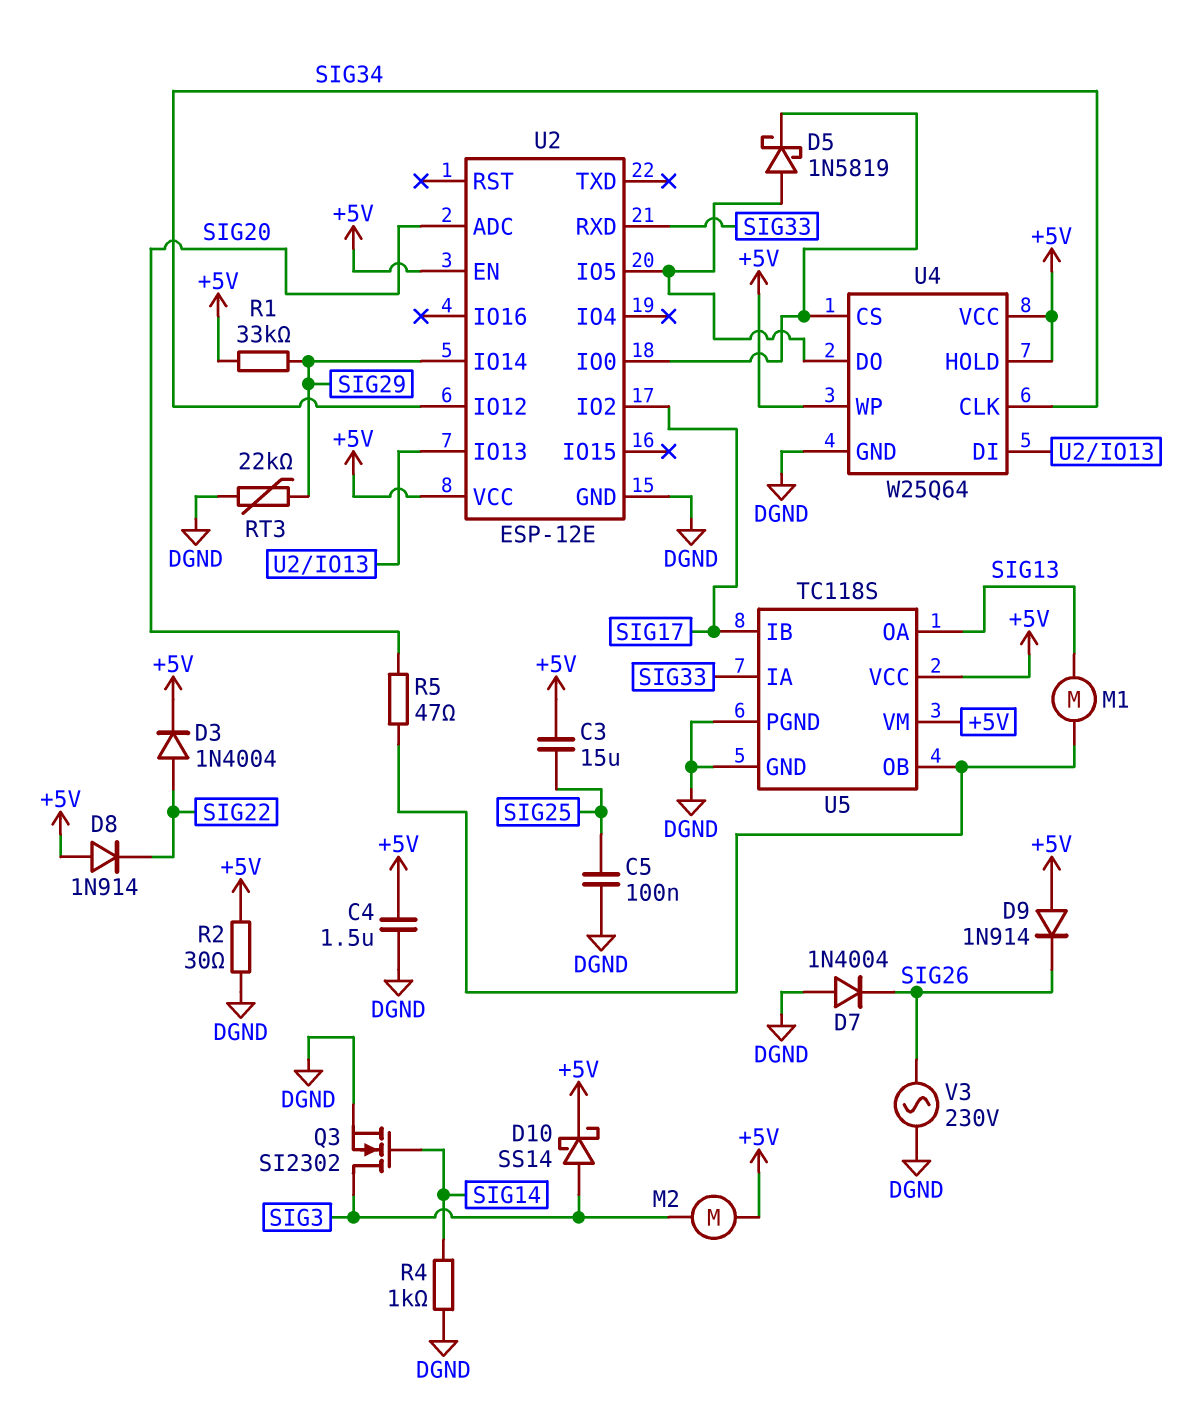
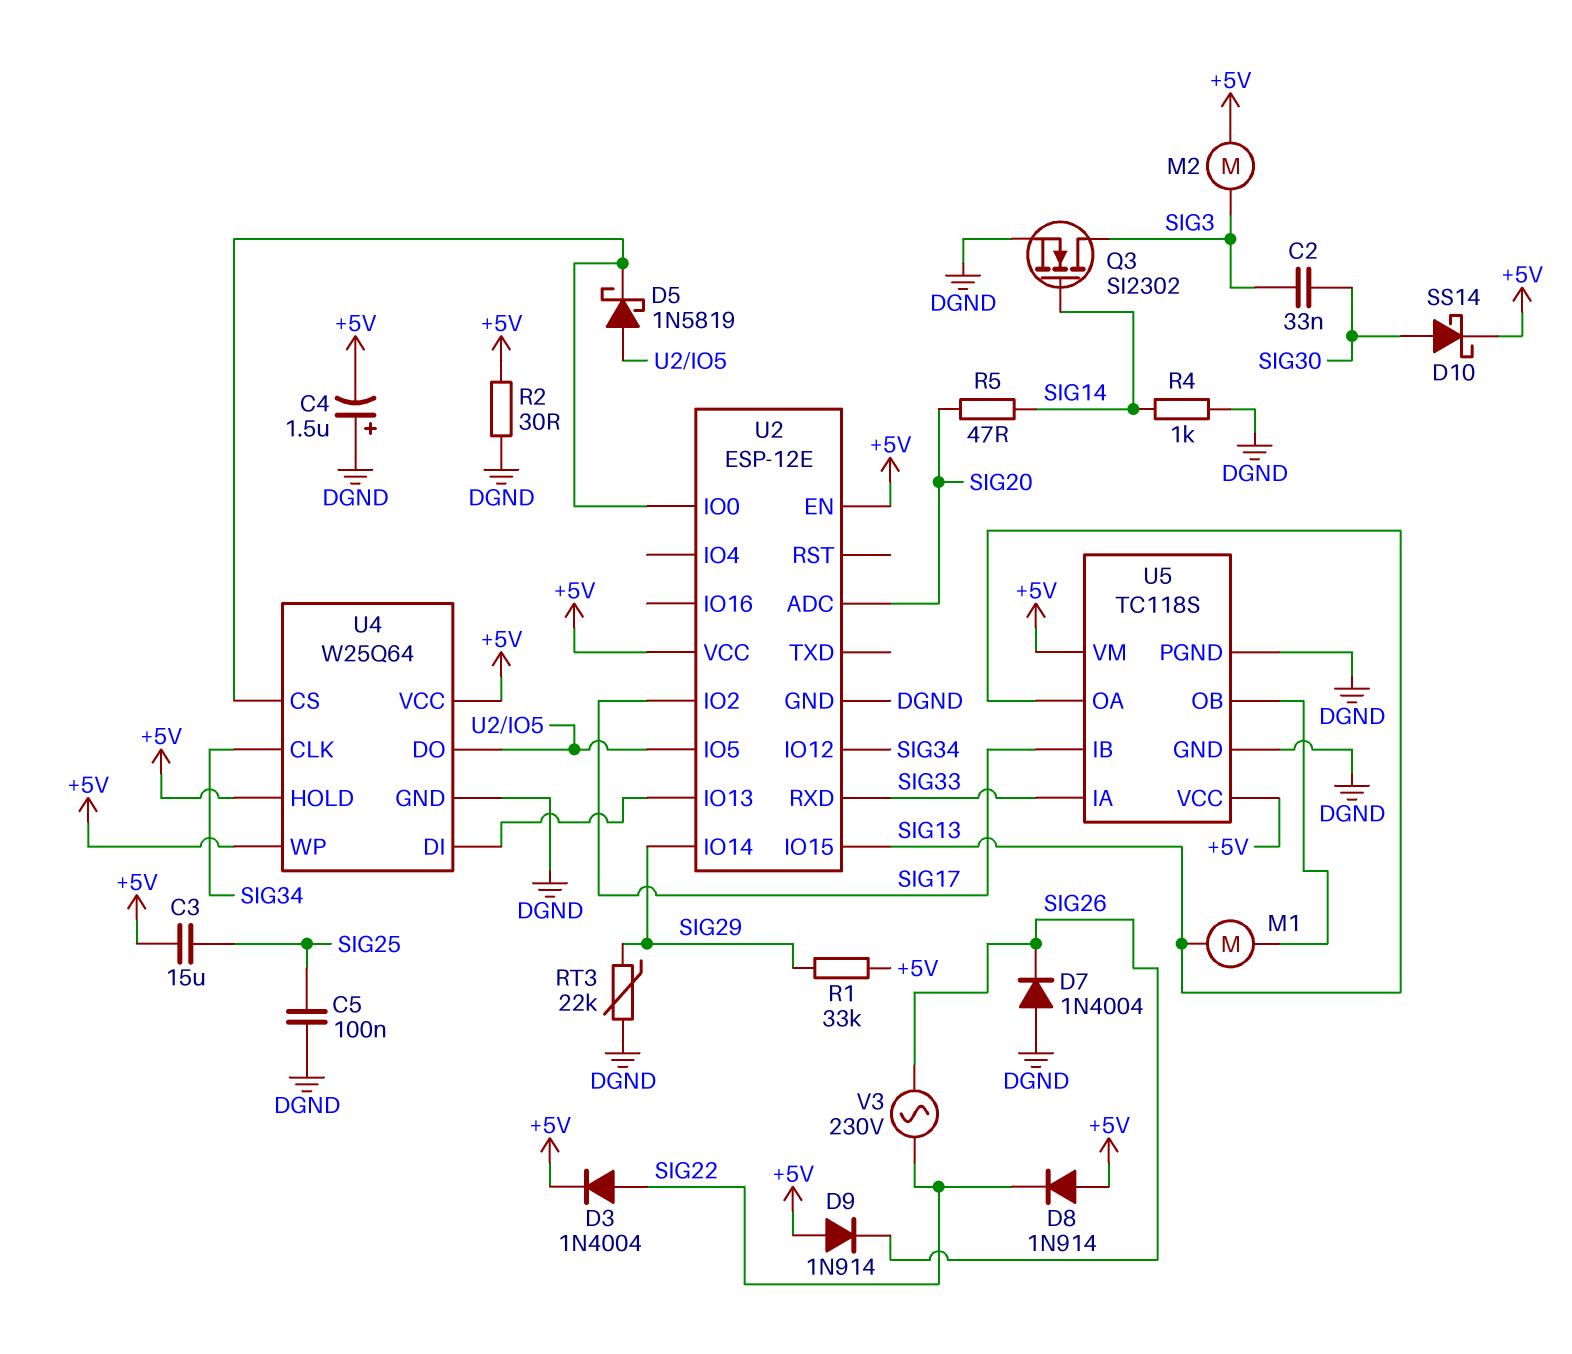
C2: none -> 33nF (SIG3, SIG30)
C4: 1.5uF (+5V, DGND) -> 1.5uF (plus DGND, minus +5V)
D10: schottky SS14 (A SIG3, K +5V) -> schottky SS14 (A SIG30, K +5V)
R5: 47 (SIG20, U5/OB) -> 47 (SIG14, SIG20)
U2 pin IO15: none -> SIG13
V3: AC 230V (DGND, SIG26) -> AC 230V (SIG22, SIG26)

